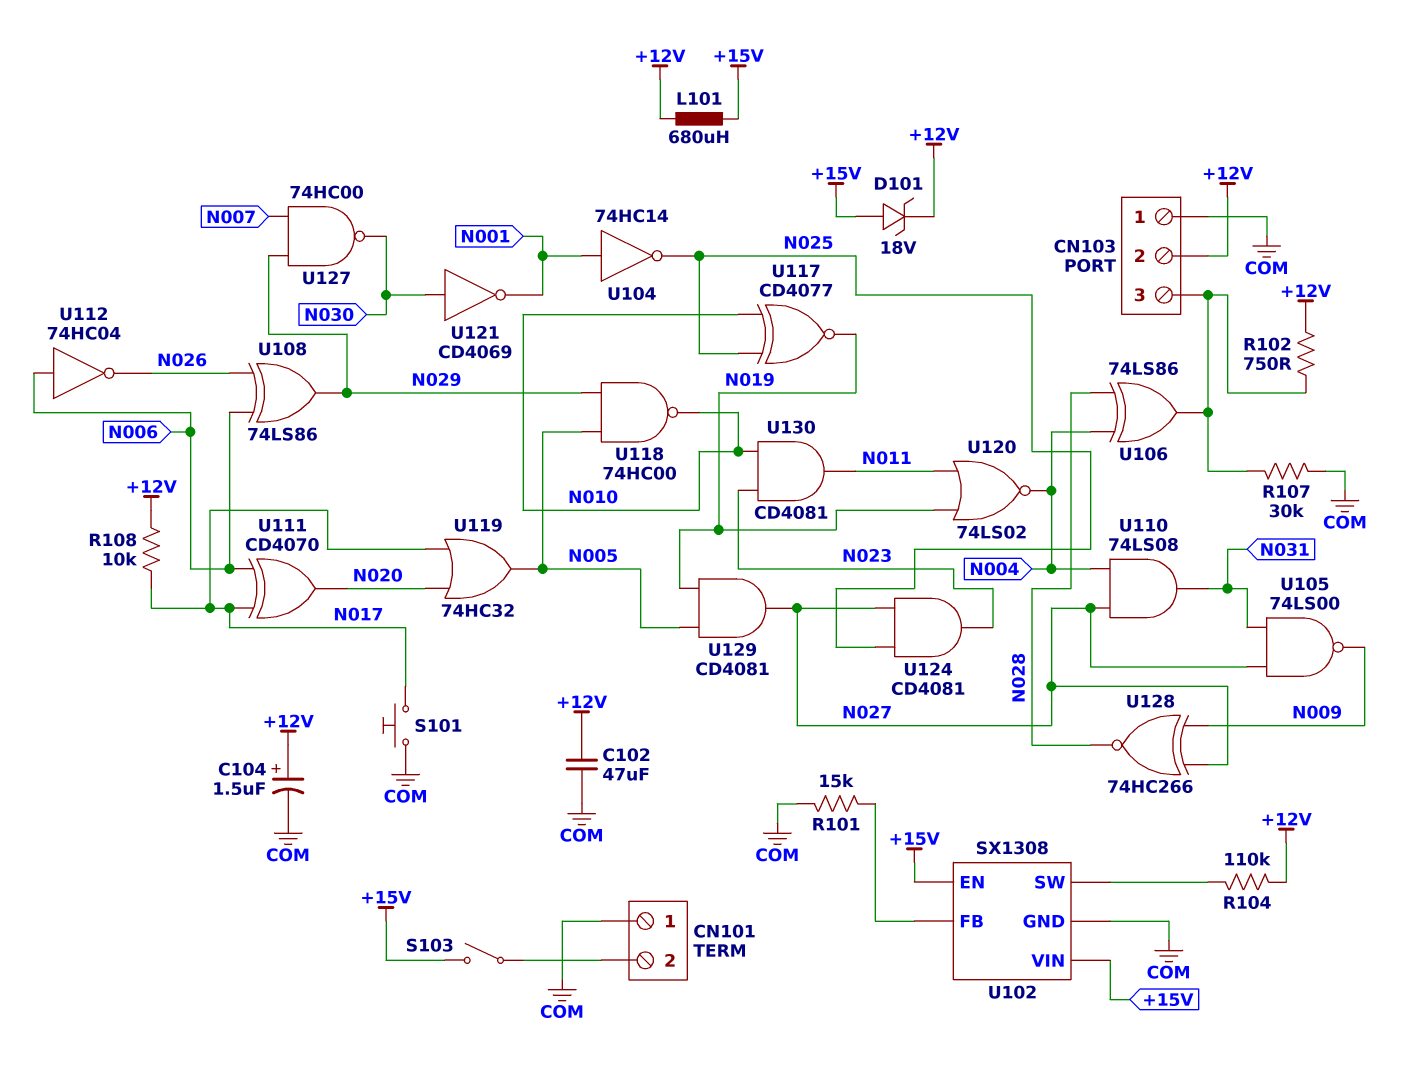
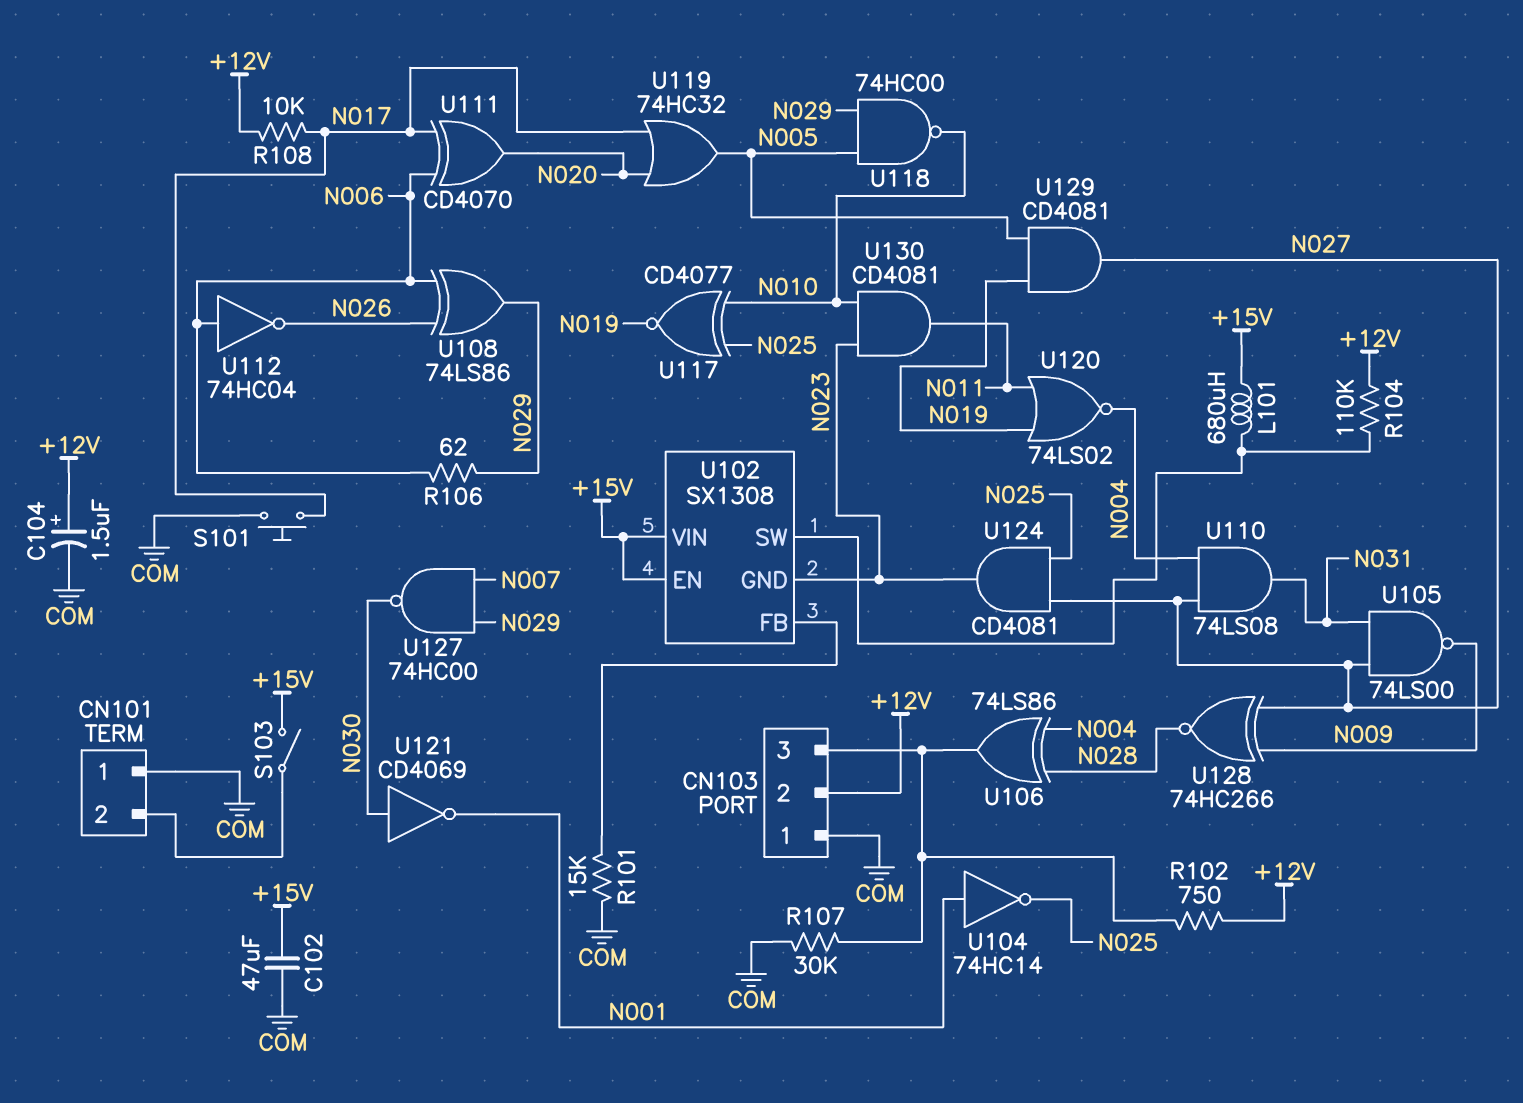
C102: 47uF (+12V, COM) -> 47uF (+15V, COM)
D101: zener 18V (A +15V, K +12V) -> none
L101: 680uH (+12V, +15V) -> 680uH (+15V, U102/SW)
R106: none -> 62 (N006, N029)
U102 pin GND: COM -> N023

